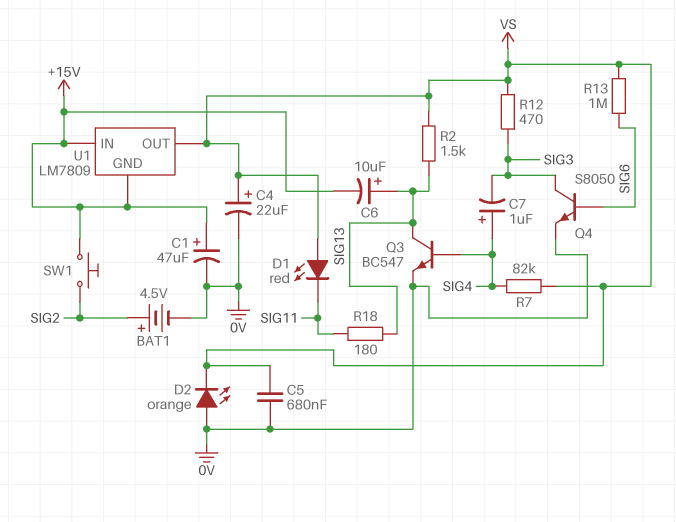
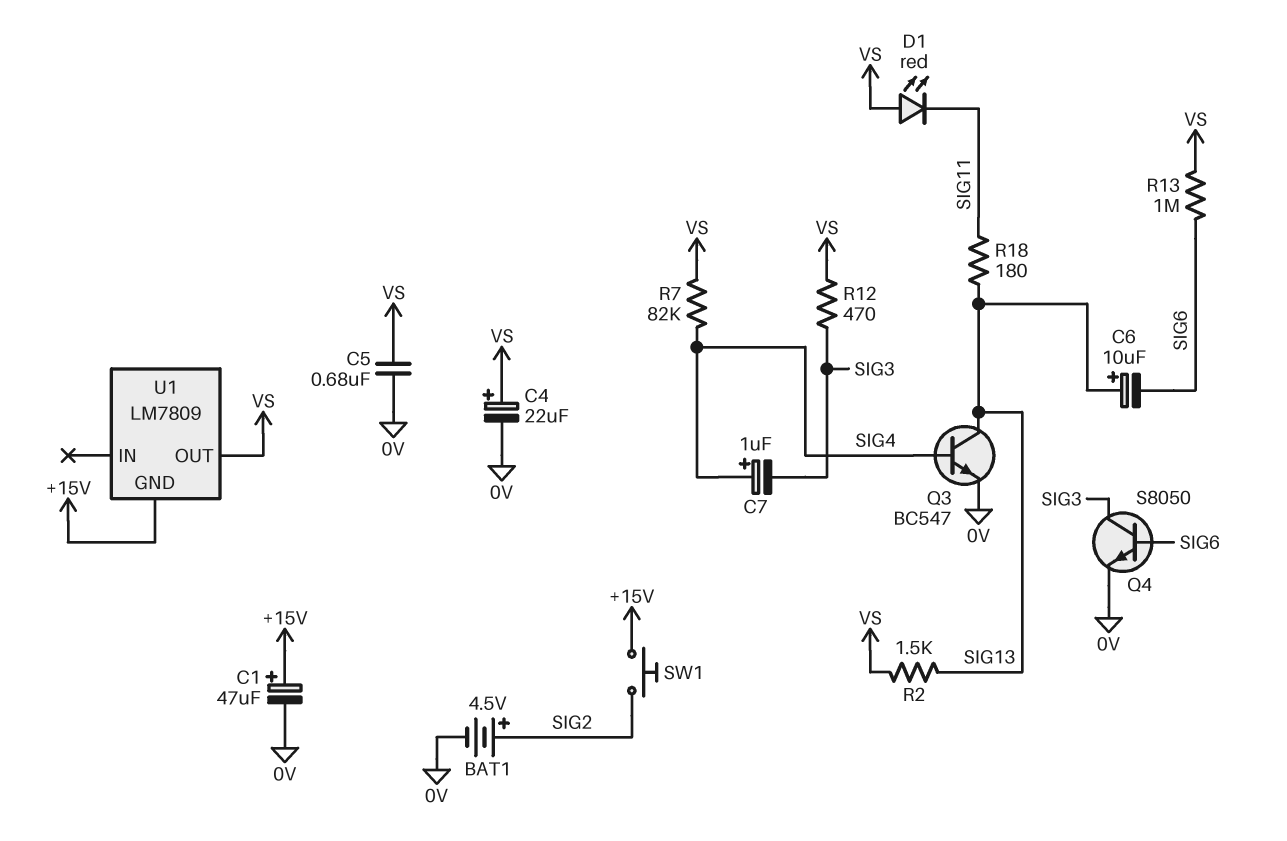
C6: 10uF (plus SIG13, minus +15V) -> 10uF (plus SIG13, minus SIG6)
D2: LED orange (A 0V, K VS) -> none
U1 pin IN: +15V -> none

